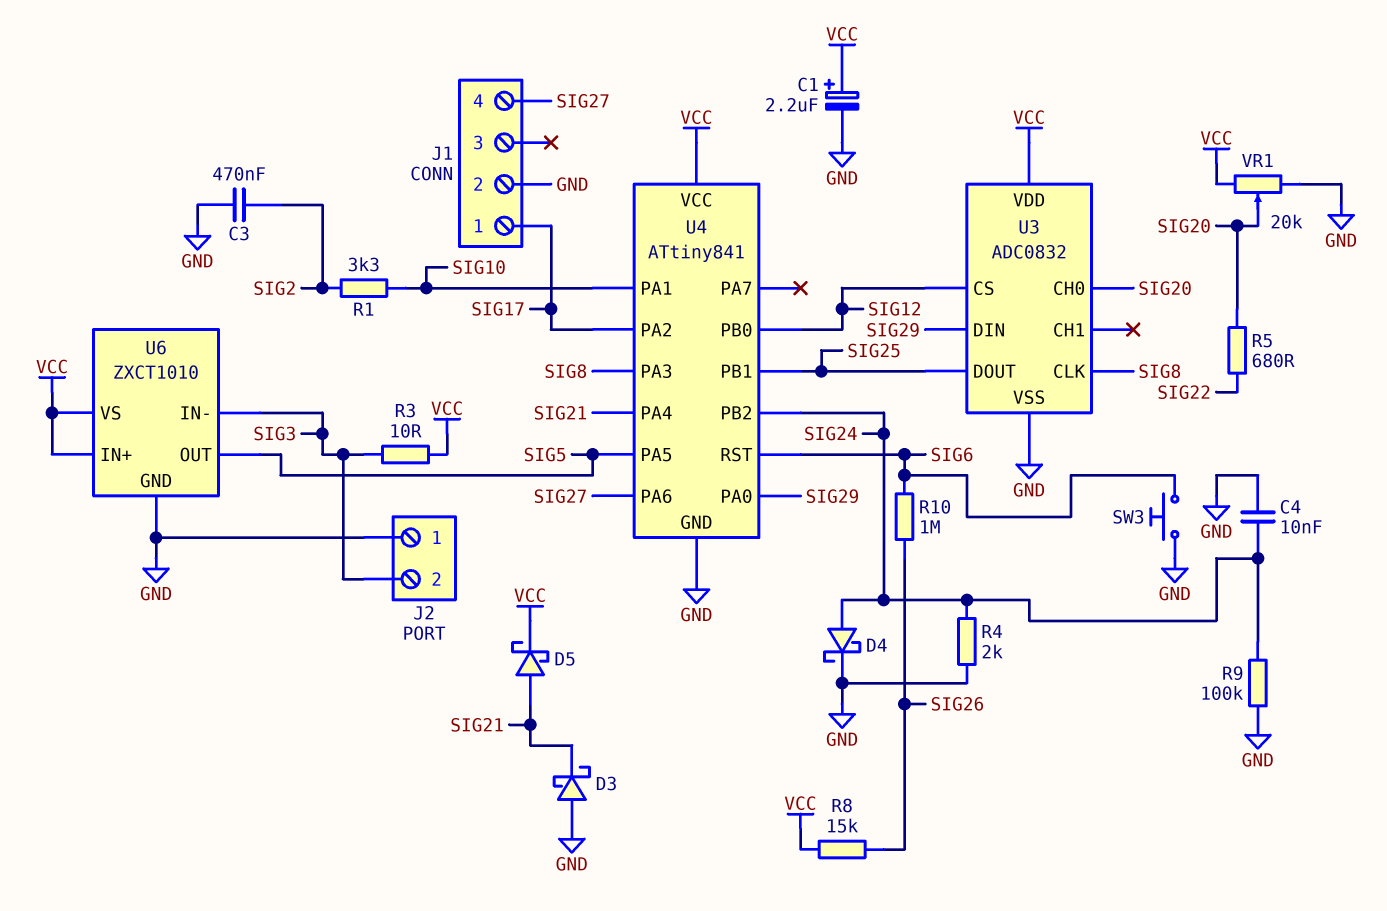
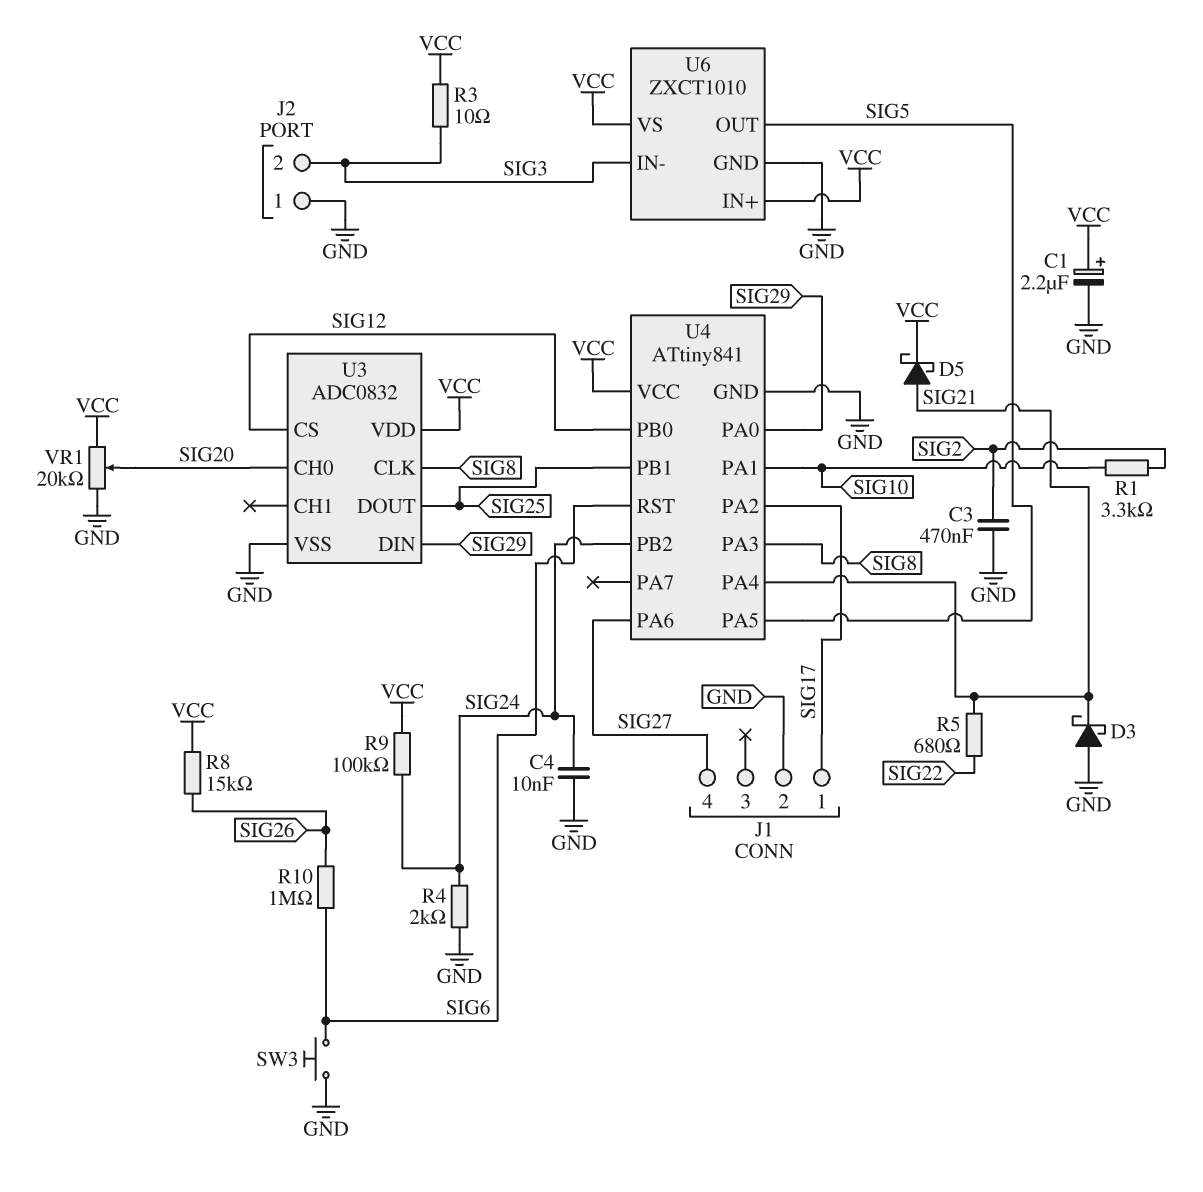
D4: schottky (A SIG24, K GND) -> none
R5: 680 (SIG20, SIG22) -> 680 (SIG21, SIG22)
R9: 100k (GND, SIG24) -> 100k (SIG24, VCC)

